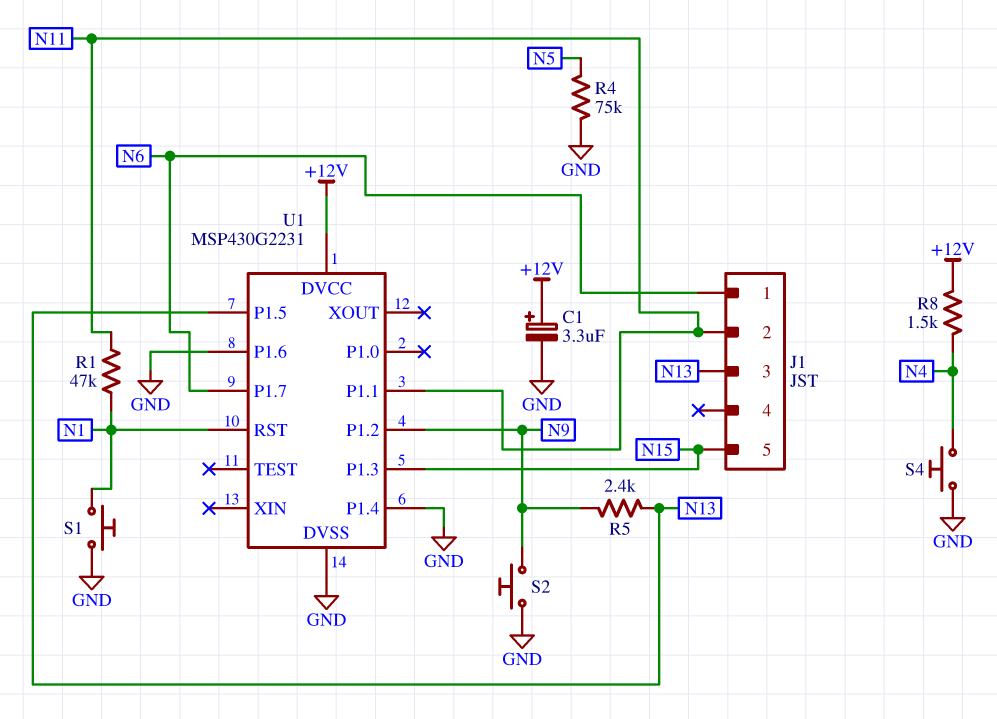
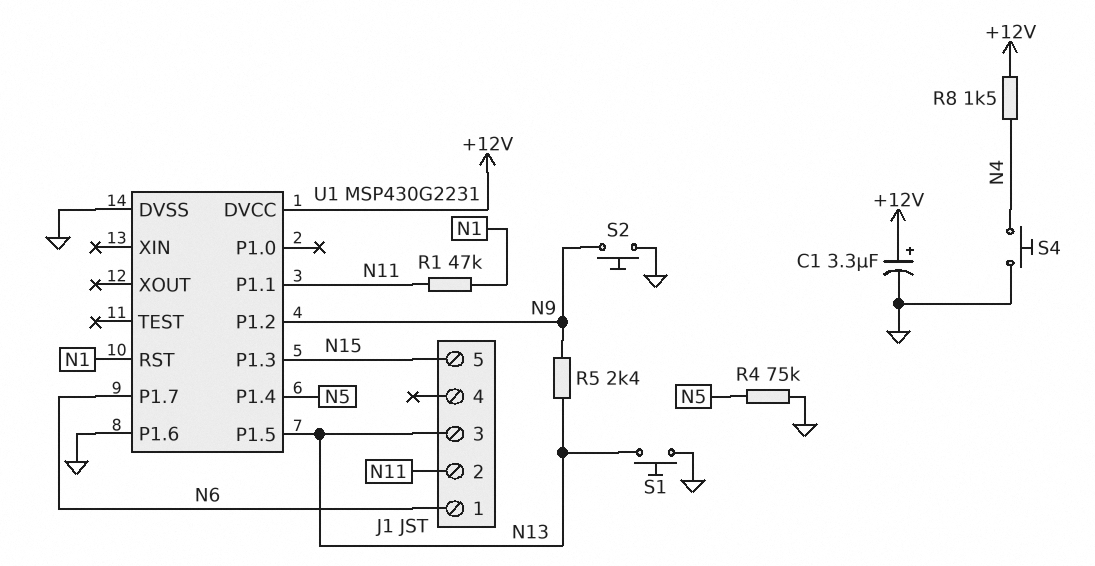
S1: button (GND, N1) -> button (GND, N13)
U1 pin P1.4: GND -> N5

